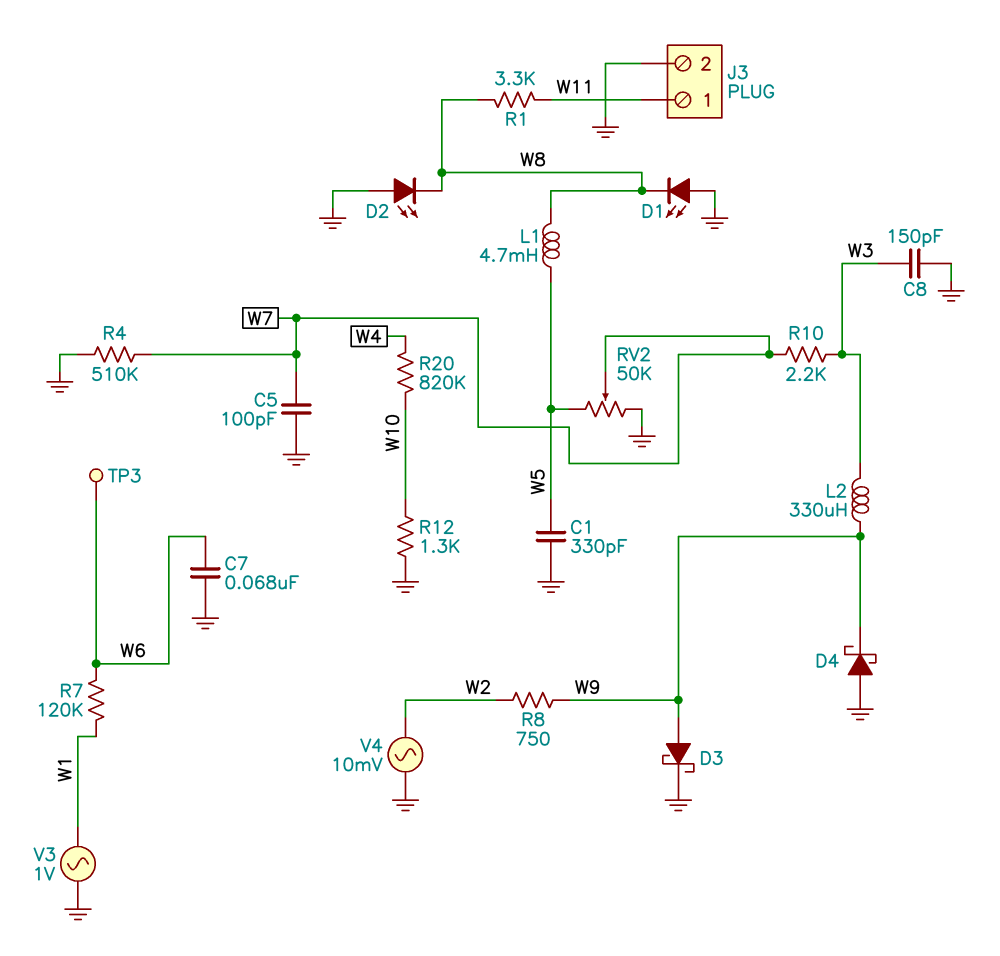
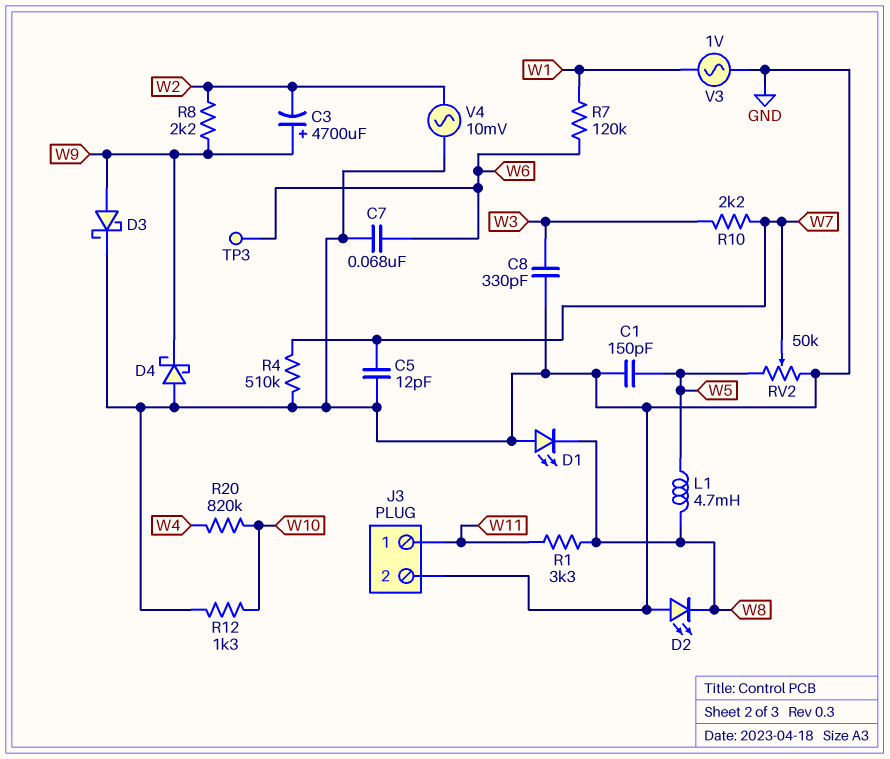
C1: 330pF (GND, W5) -> 150pF (GND, W5)
C3: none -> 4700uF (plus W9, minus W2)
C5: 100pF (GND, W7) -> 12pF (GND, W7)
C8: 150pF (GND, W3) -> 330pF (GND, W3)
L2: 330uH (W3, W9) -> none
R8: 750 (W2, W9) -> 2.2k (W2, W9)

